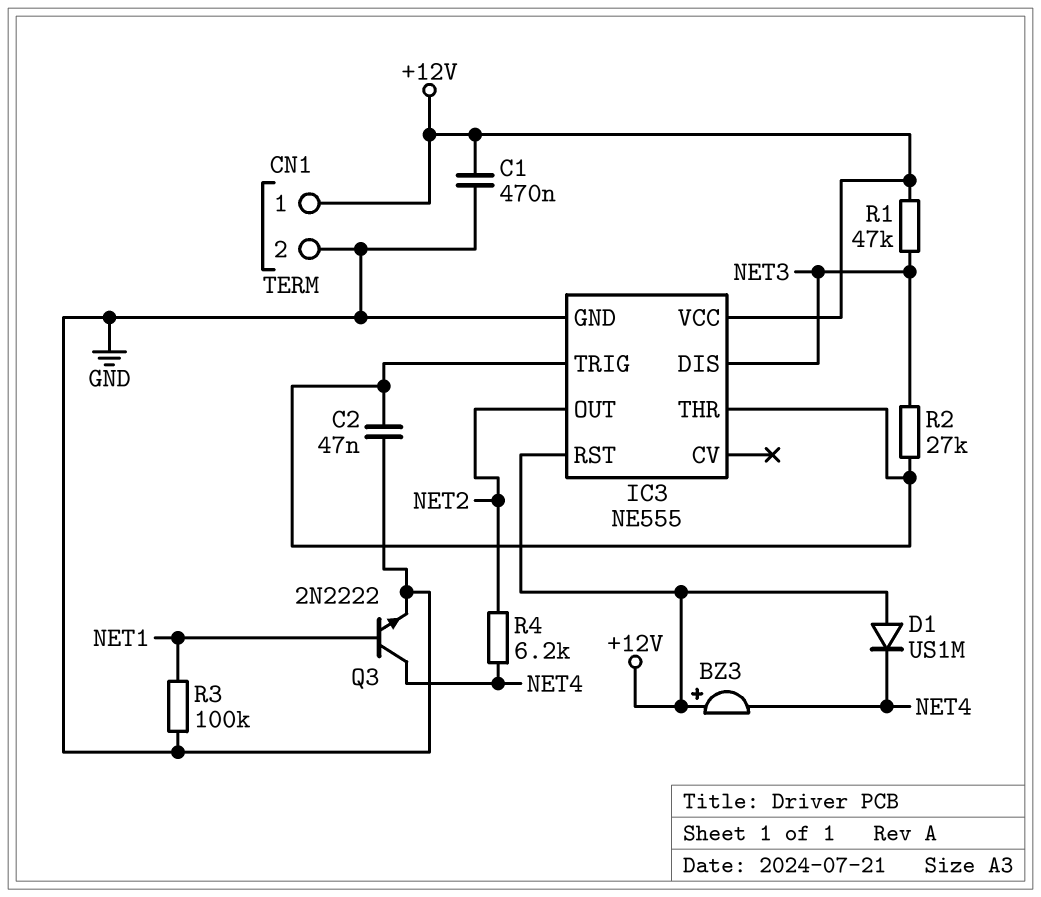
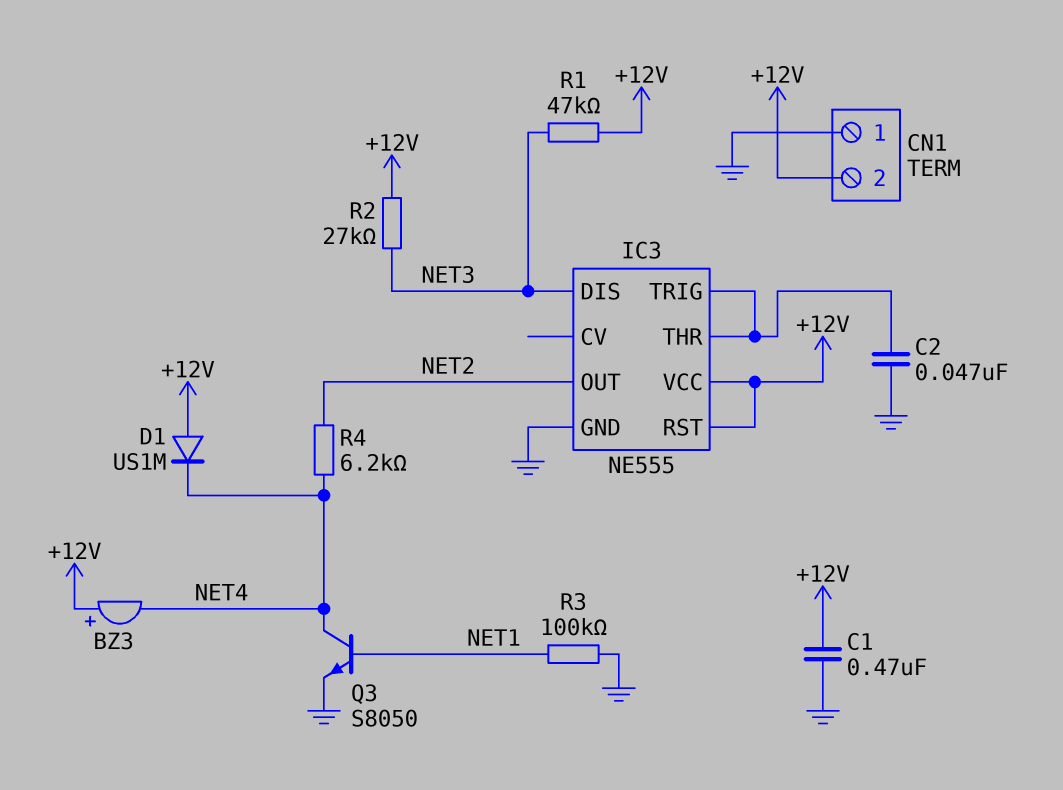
CN1 pin 1: +12V -> GND
CN1 pin 2: GND -> +12V
Q3: NPN 2N2222 (B NET1, C NET4, E GND) -> NPN S8050 (B NET1, C NET4, E GND)
R2: 27k (IC3/THR, NET3) -> 27k (+12V, NET3)

